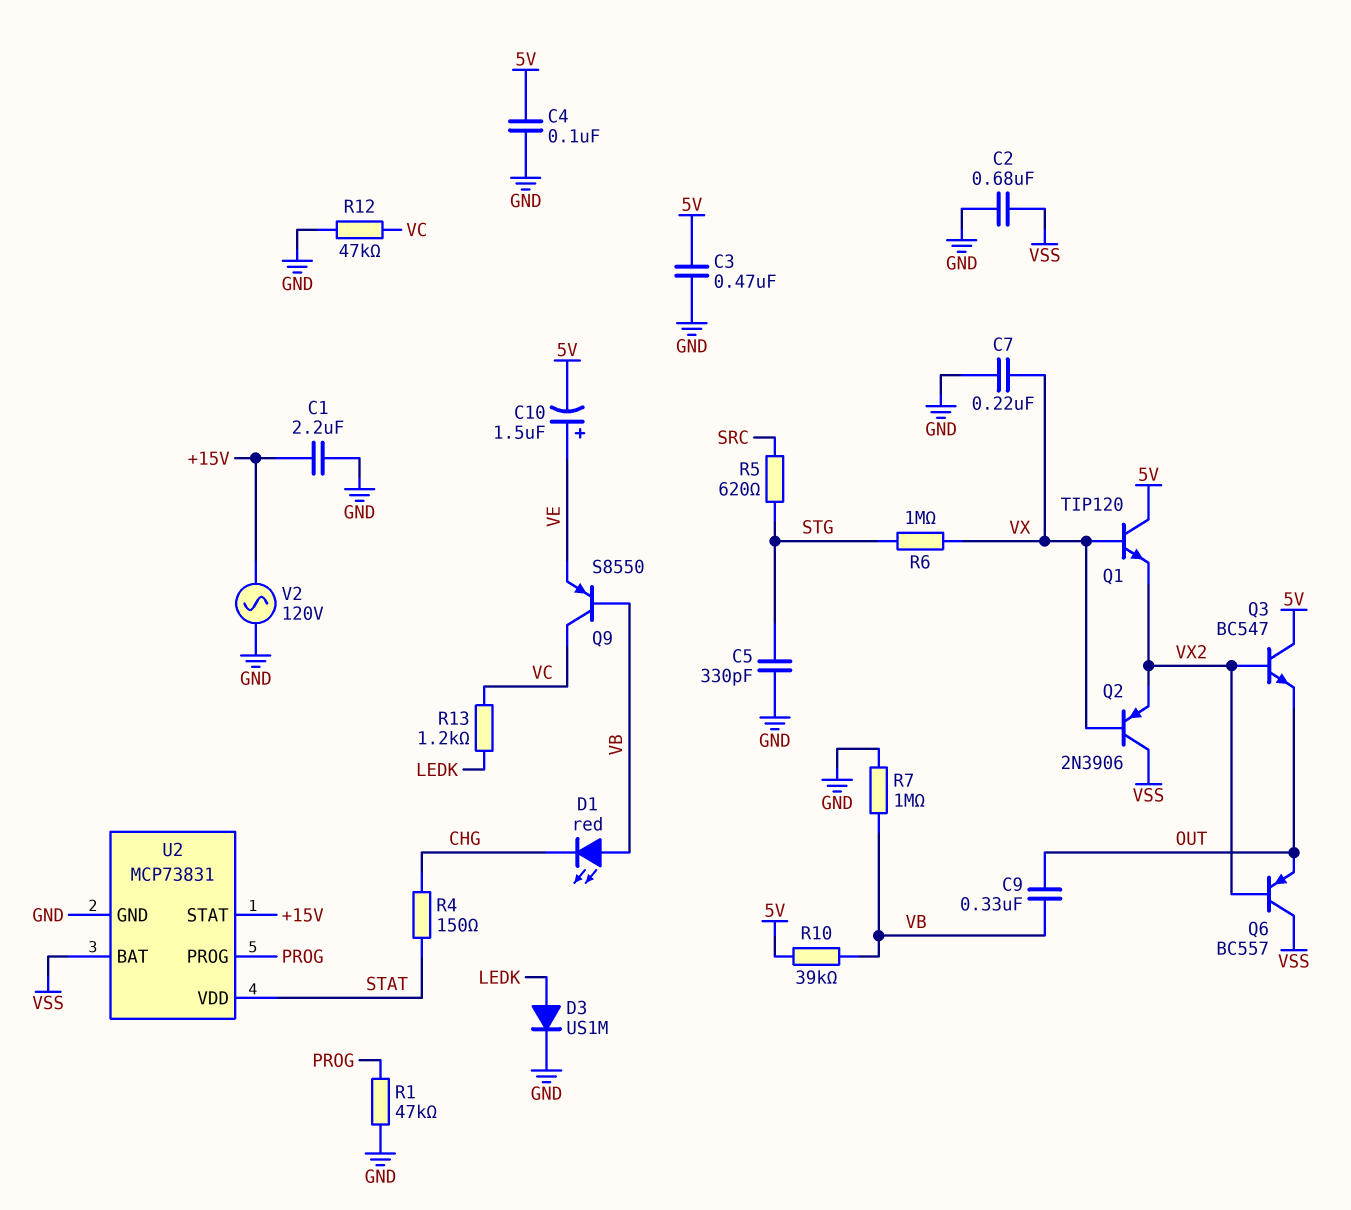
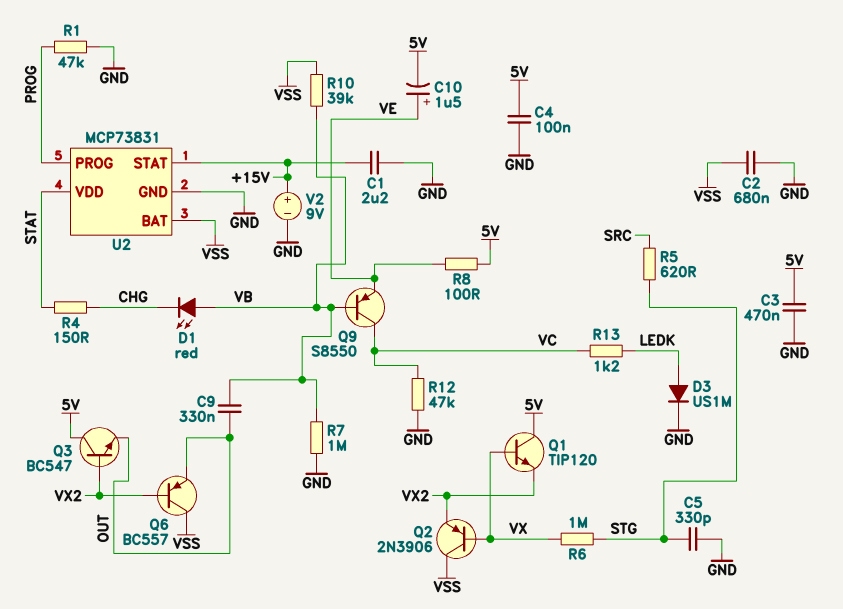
C7: 220nF (GND, VX) -> none
R8: none -> 100 (5V, VE)
R10: 39k (5V, VB) -> 39k (VB, VSS)
V2: AC 120V (+15V, GND) -> 9V (plus +15V, minus GND)

